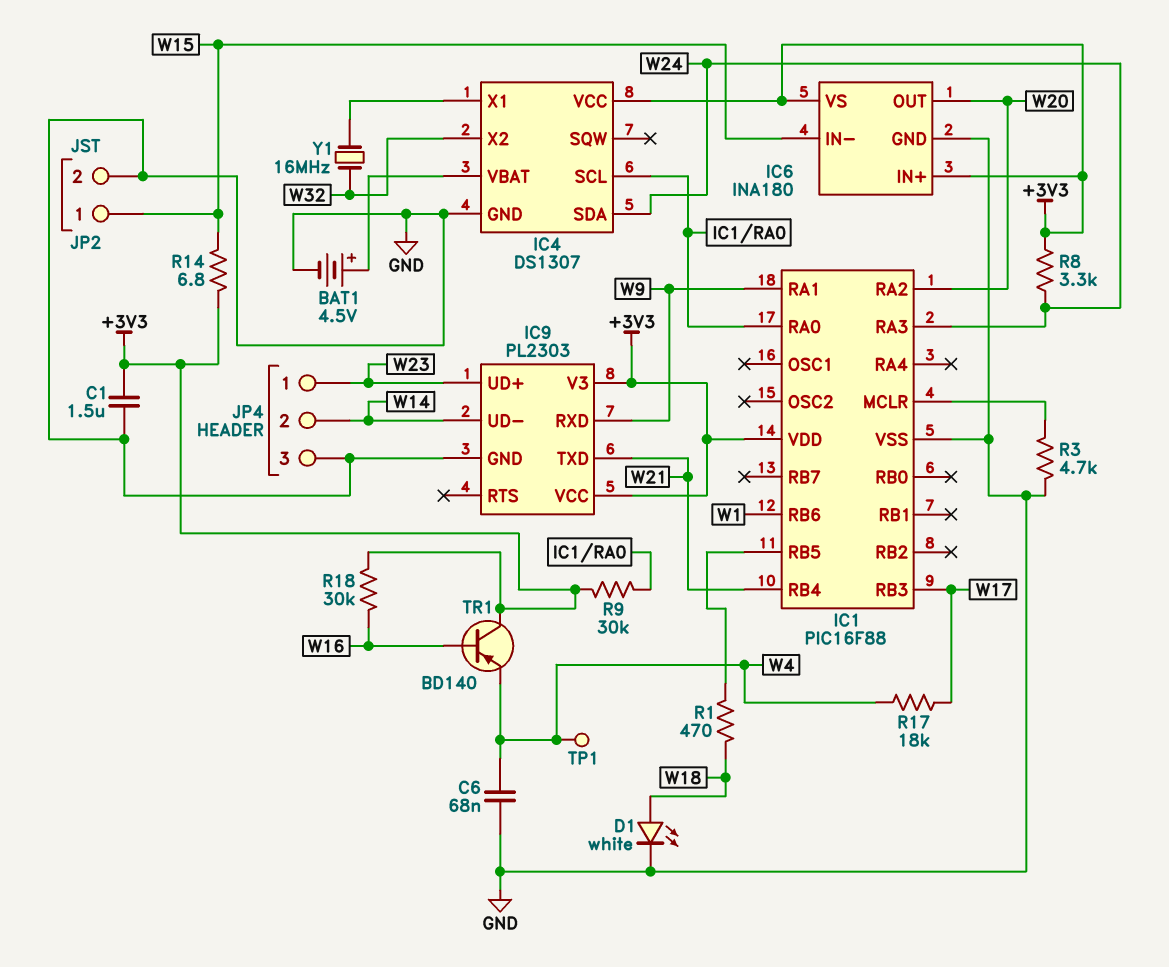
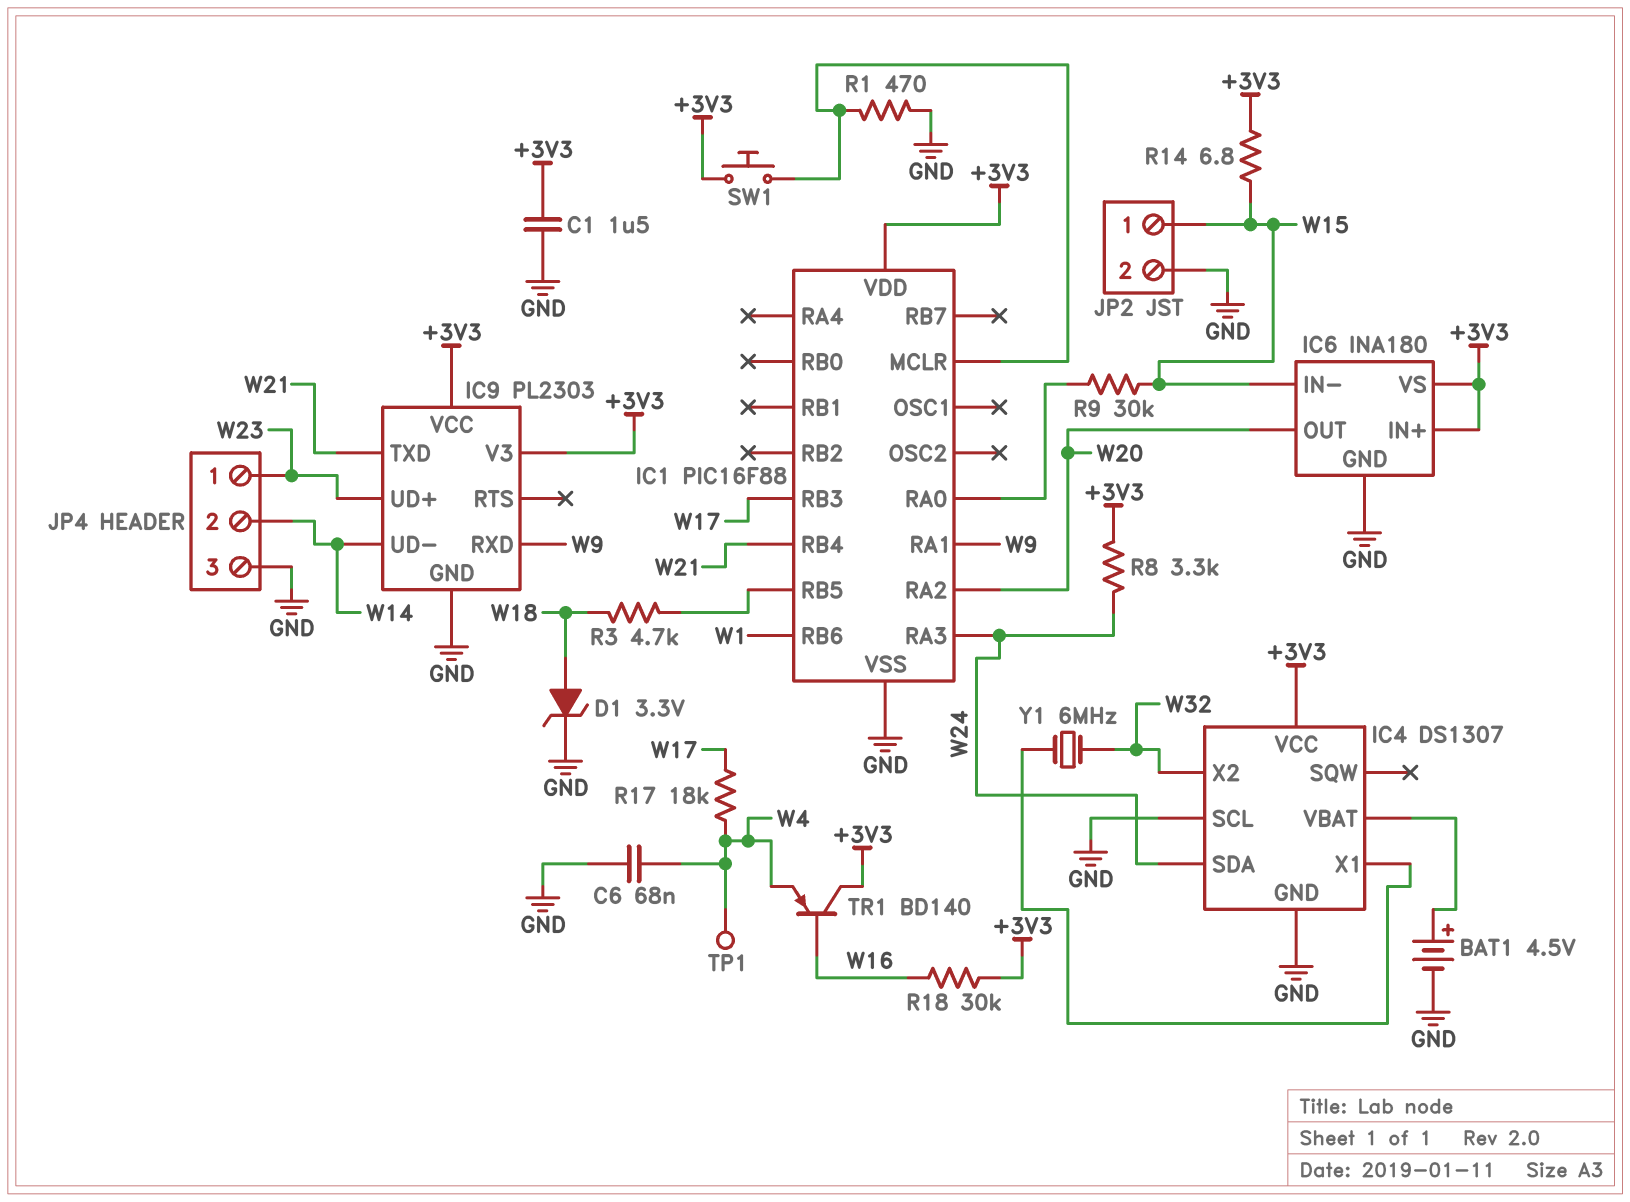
D1: LED white (A W18, K GND) -> zener 3.3V (A W18, K GND)
IC4 pin SCL: IC1/RA0 -> GND
R1: 470 (IC1/RB5, W18) -> 470 (GND, IC1/MCLR)
R3: 4.7k (GND, IC1/MCLR) -> 4.7k (IC1/RB5, W18)
R9: 30k (+3V3, IC1/RA0) -> 30k (IC1/RA0, W15)
SW1: none -> button (+3V3, IC1/MCLR)
Y1: 16MHz (IC4/X1, W32) -> 6MHz (IC4/X1, W32)

